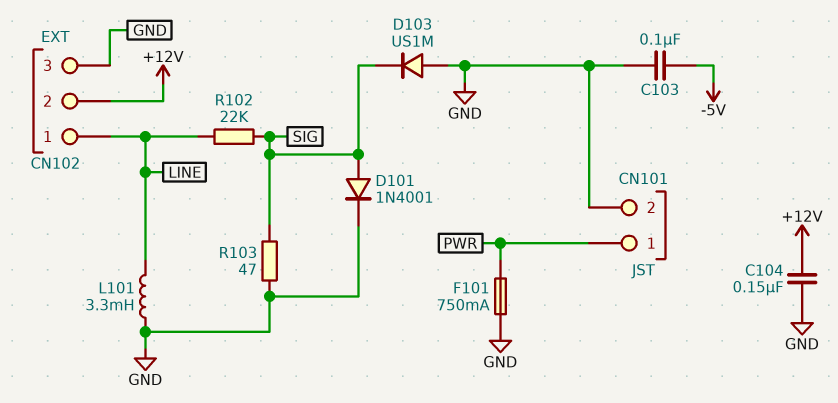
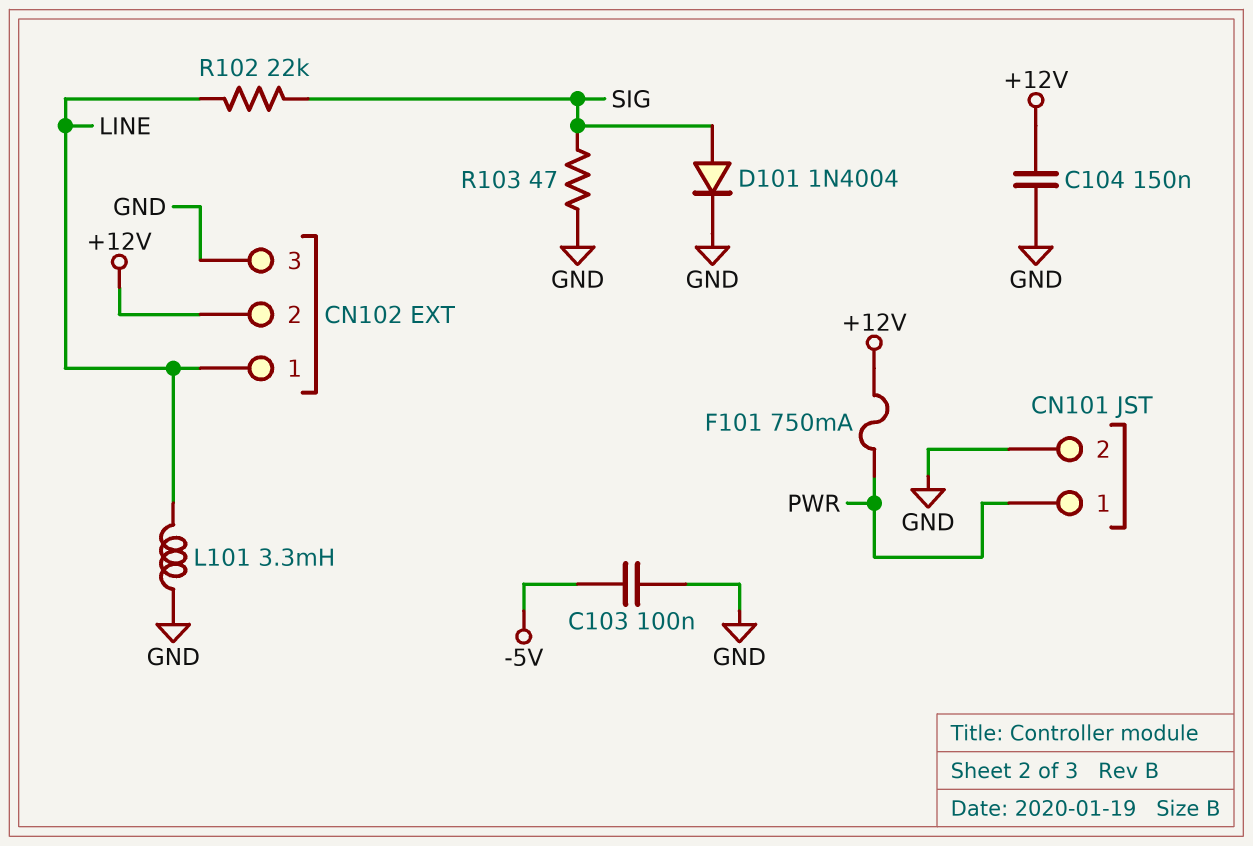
D101: diode 1N4001 (A SIG, K GND) -> diode 1N4004 (A SIG, K GND)
D103: diode US1M (A GND, K SIG) -> none
F101: 750mA (GND, PWR) -> 750mA (+12V, PWR)

